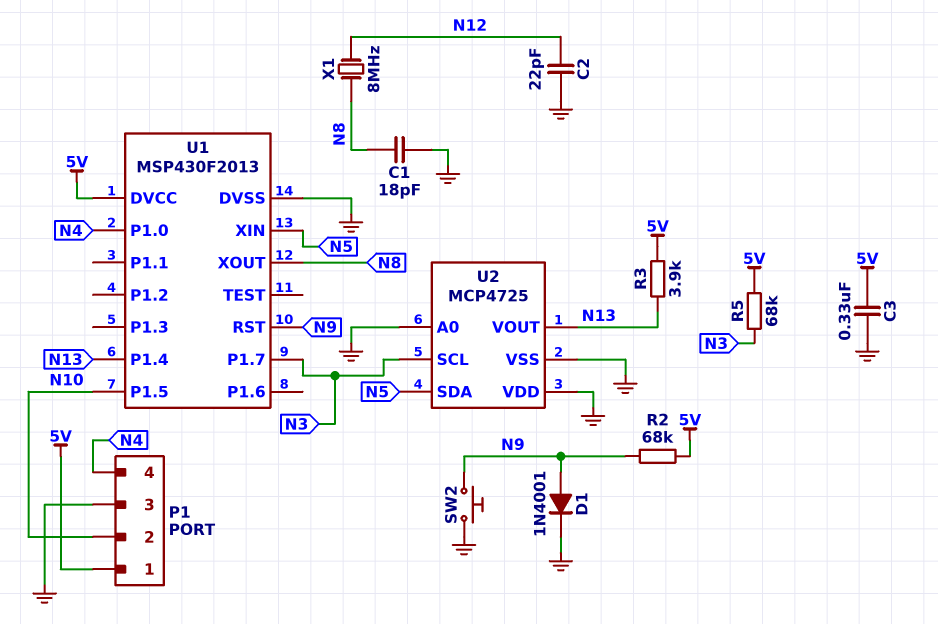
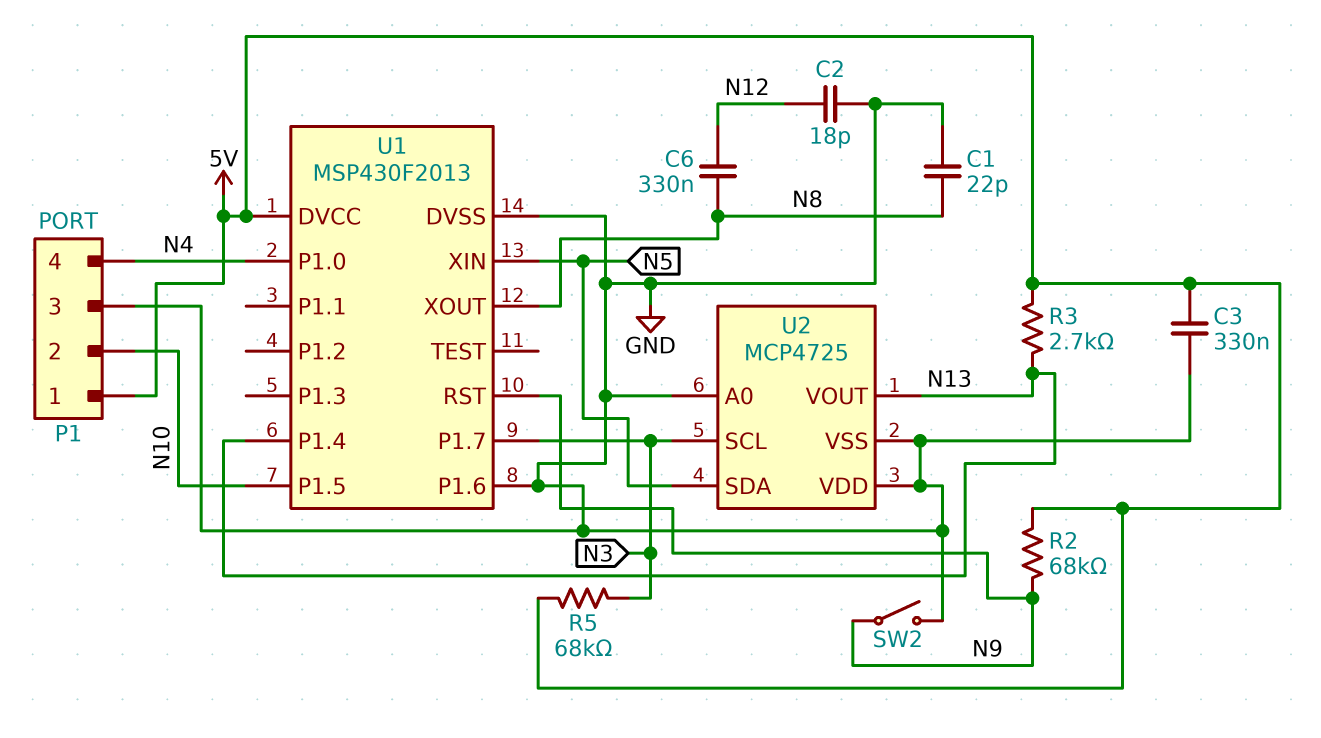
C1: 18pF (GND, N8) -> 22pF (GND, N8)
C2: 22pF (GND, N12) -> 18pF (GND, N12)
C6: none -> 330nF (N8, N12)
D1: diode 1N4001 (A N9, K GND) -> none
R3: 3.9k (5V, N13) -> 2.7k (5V, N13)
SW2: button (GND, N9) -> switch (GND, N9)
U1 pin P1.6: none -> GND
X1: 8MHz (N8, N12) -> none

